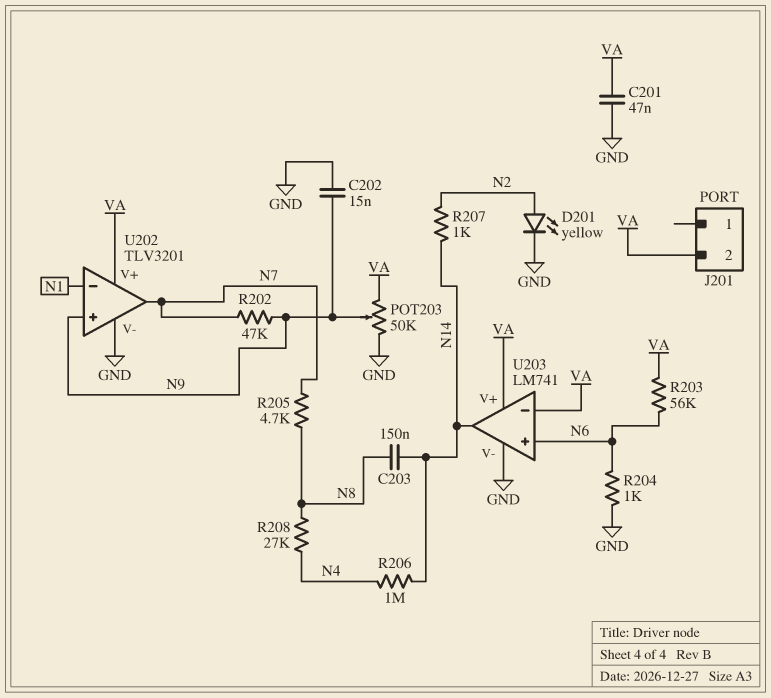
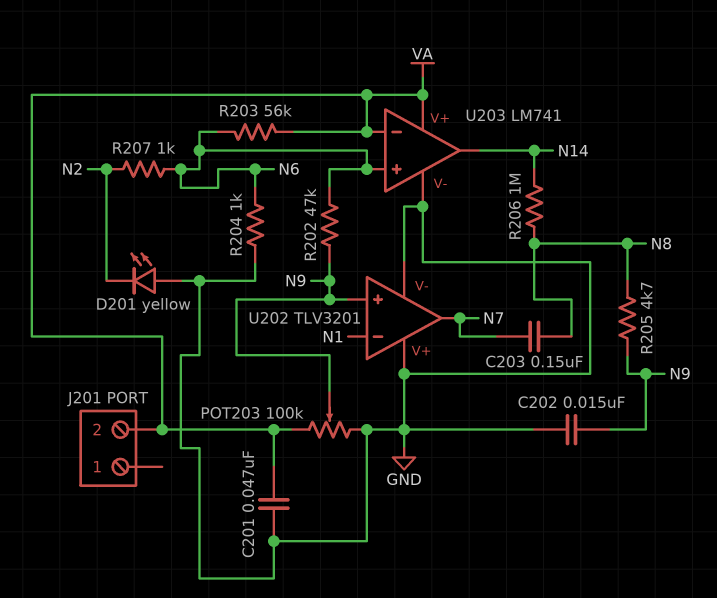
C203: 150nF (N8, N14) -> 150nF (N7, N8)
D201: LED yellow (A N2, K GND) -> LED yellow (A GND, K N2)
POT203: 50k (GND, VA, wiper N9) -> 100k (GND, VA, wiper N9)
R202: 47k (N7, N9) -> 47k (N6, N9)
R205: 4.7k (N7, N8) -> 4.7k (N8, N9)
R206: 1M (N4, N14) -> 1M (N8, N14)
R207: 1k (N2, N14) -> 1k (N2, N6)
R208: 27k (N4, N8) -> none
U202 pin V+: VA -> GND

